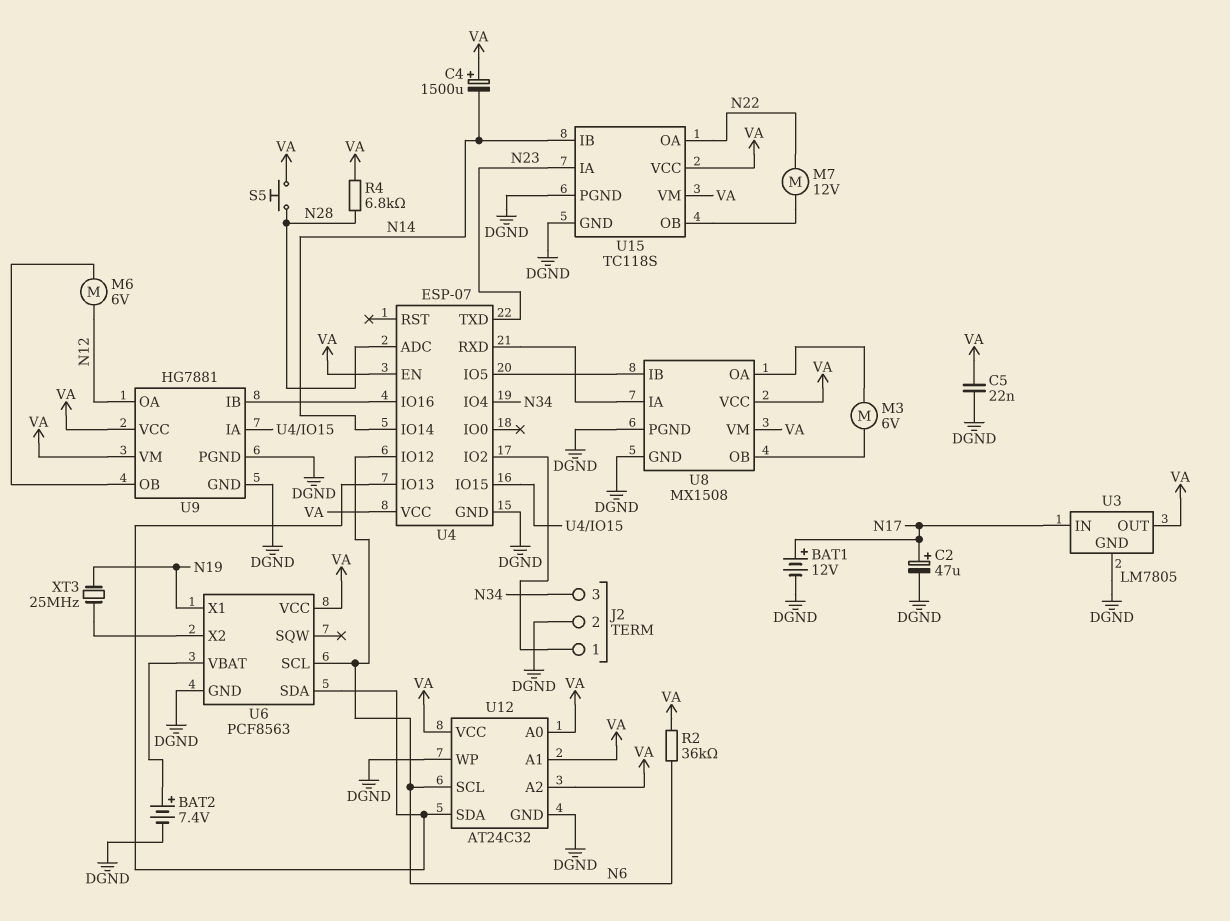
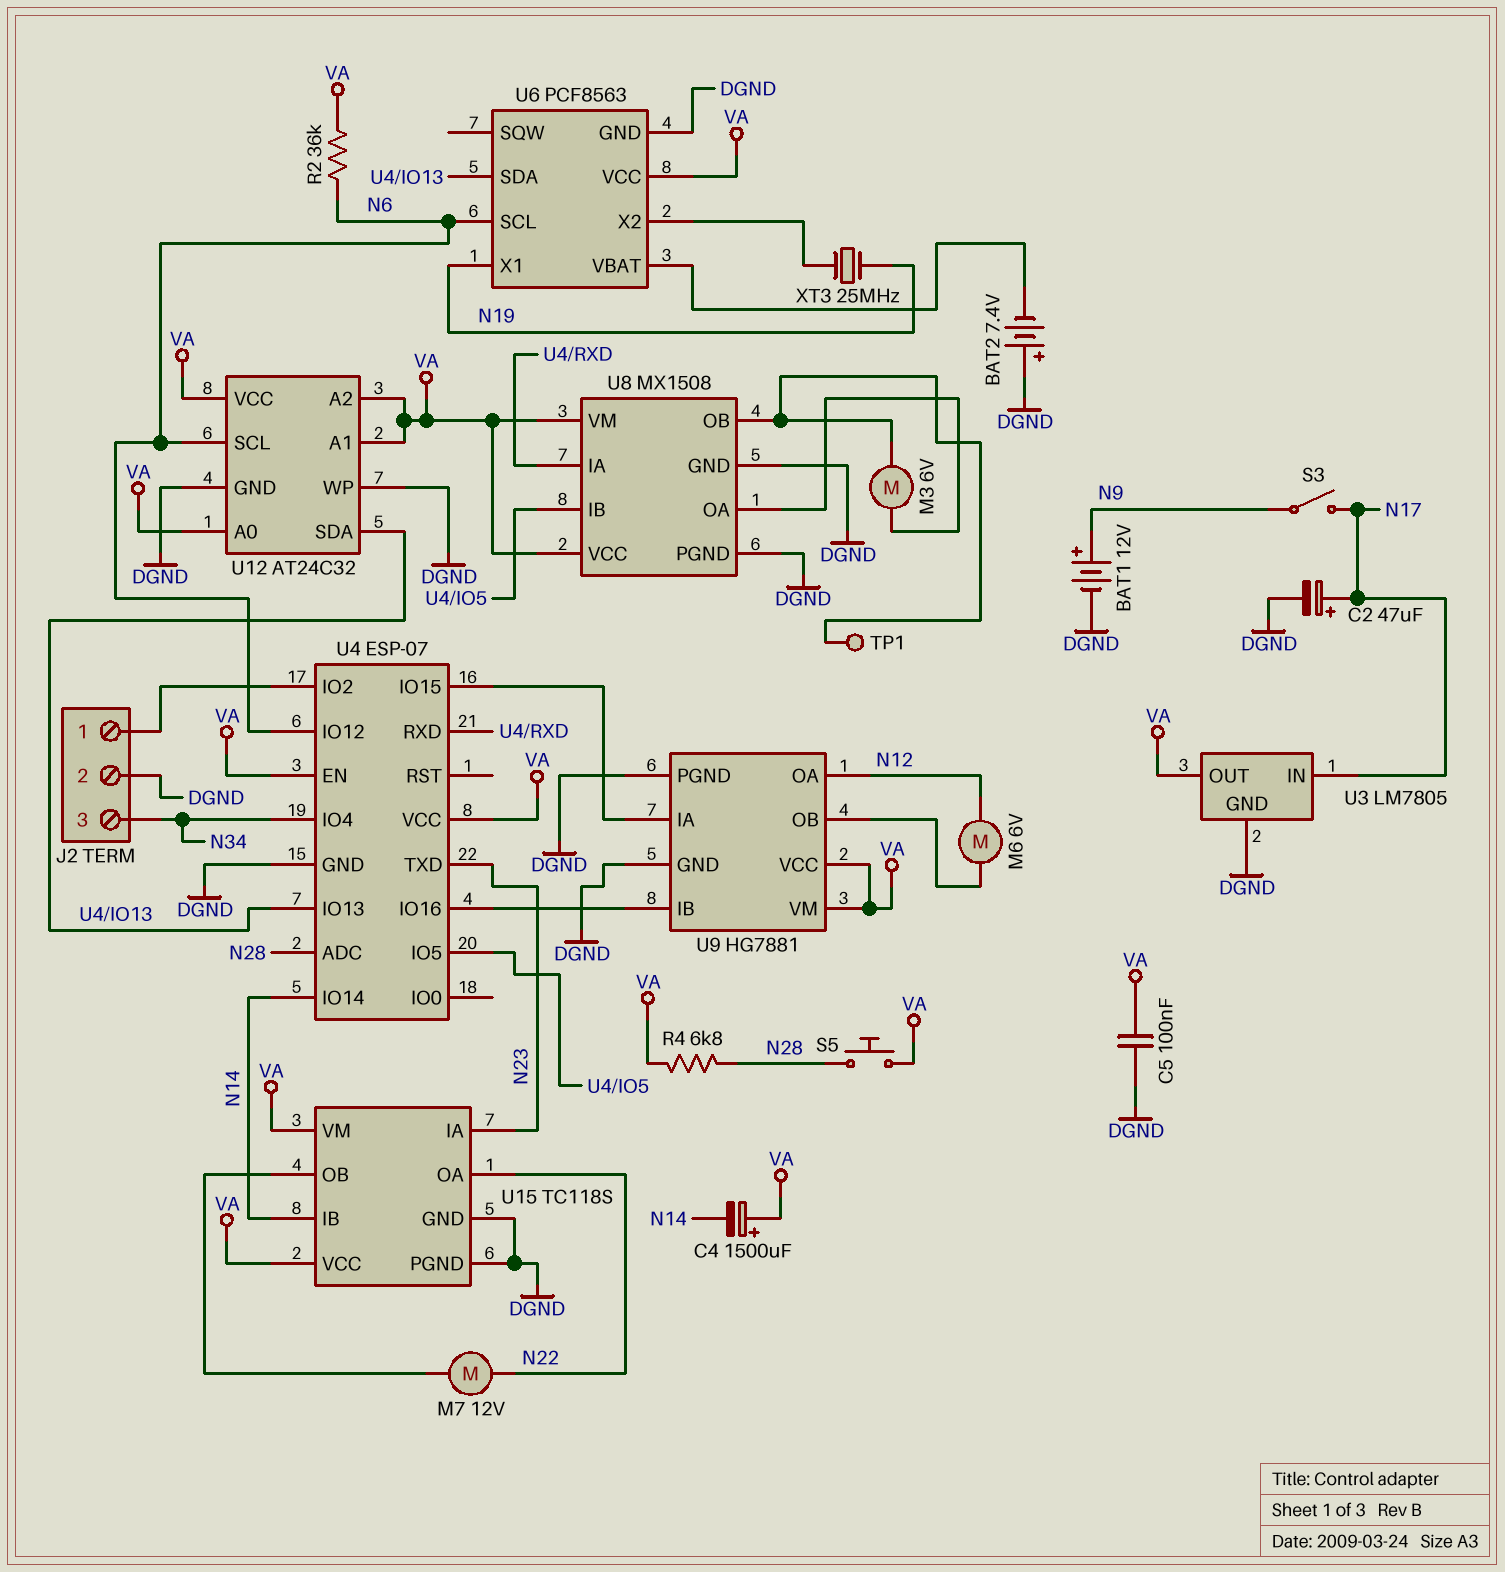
BAT1: 12V (plus N17, minus DGND) -> 12V (plus N9, minus DGND)
BAT2: 7.4V (plus U6/VBAT, minus DGND) -> 7.4V (plus DGND, minus U6/VBAT)
C5: 22nF (DGND, VA) -> 100nF (DGND, VA)
S3: none -> switch (N9, N17)
TP1: none -> test point (U8/OB)

